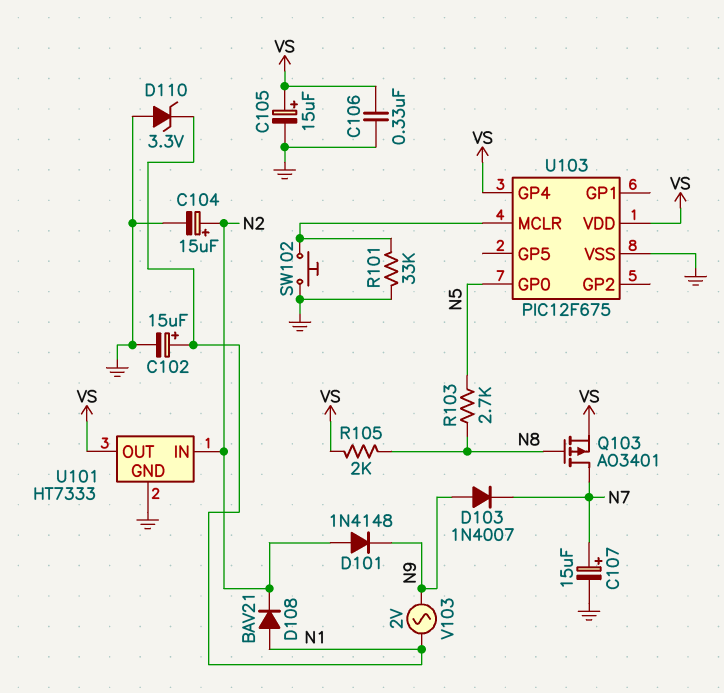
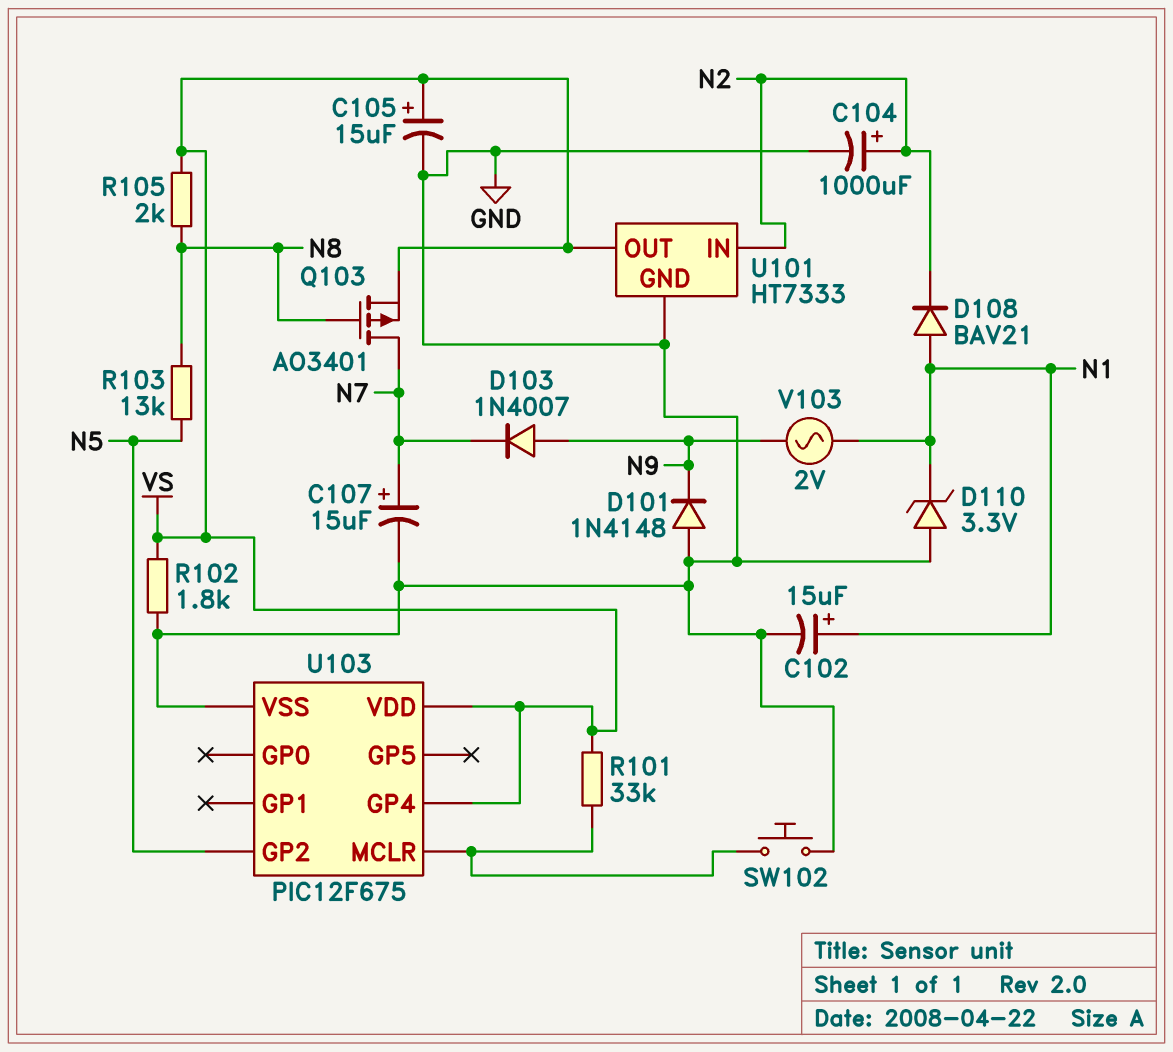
C104: 15uF (plus N2, minus GND) -> 1000uF (plus N2, minus GND)
C106: 330nF (GND, VS) -> none
D101: diode 1N4148 (A N2, K N9) -> diode 1N4148 (A GND, K N9)
R101: 33k (GND, U103/MCLR) -> 33k (U103/MCLR, VS)
R102: none -> 1.8k (GND, VS)
R103: 2.7k (N5, N8) -> 13k (N5, N8)
U103 pin GP0: N5 -> none
U103 pin GP2: none -> N5

